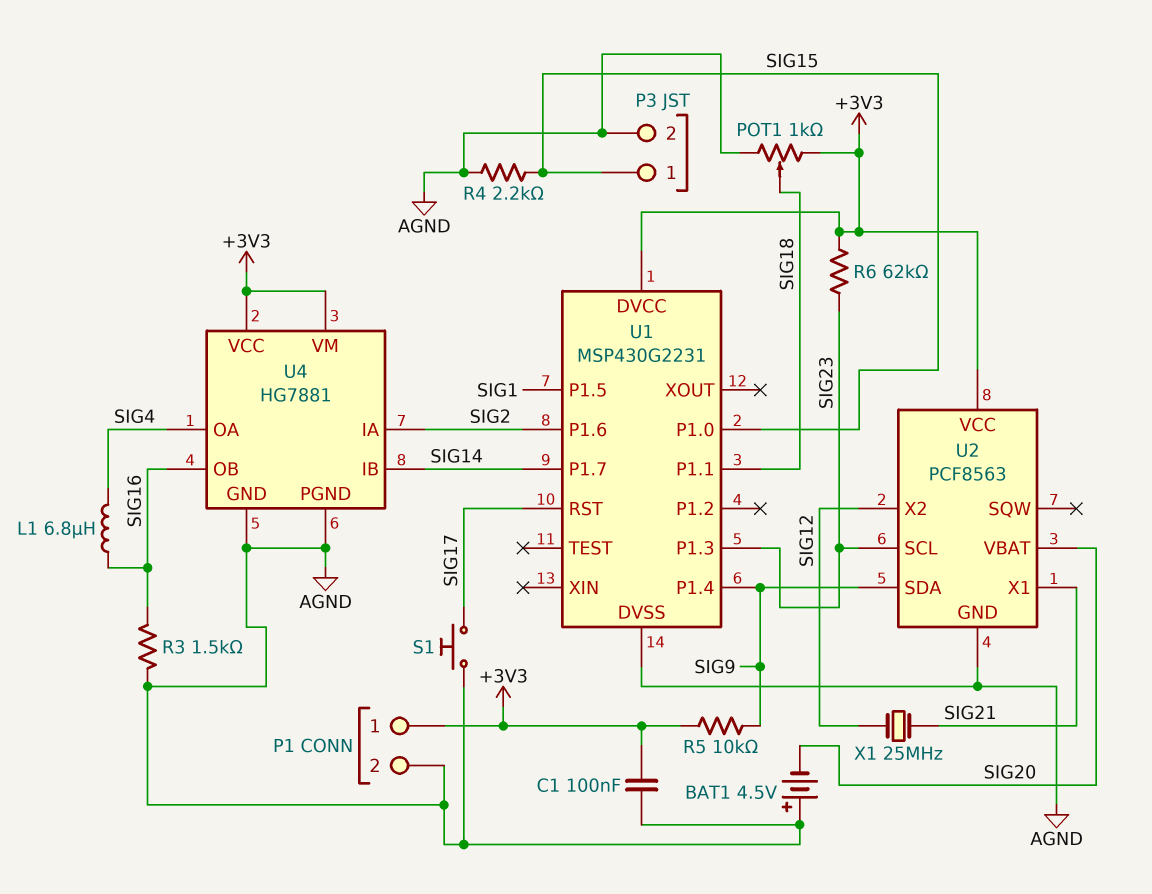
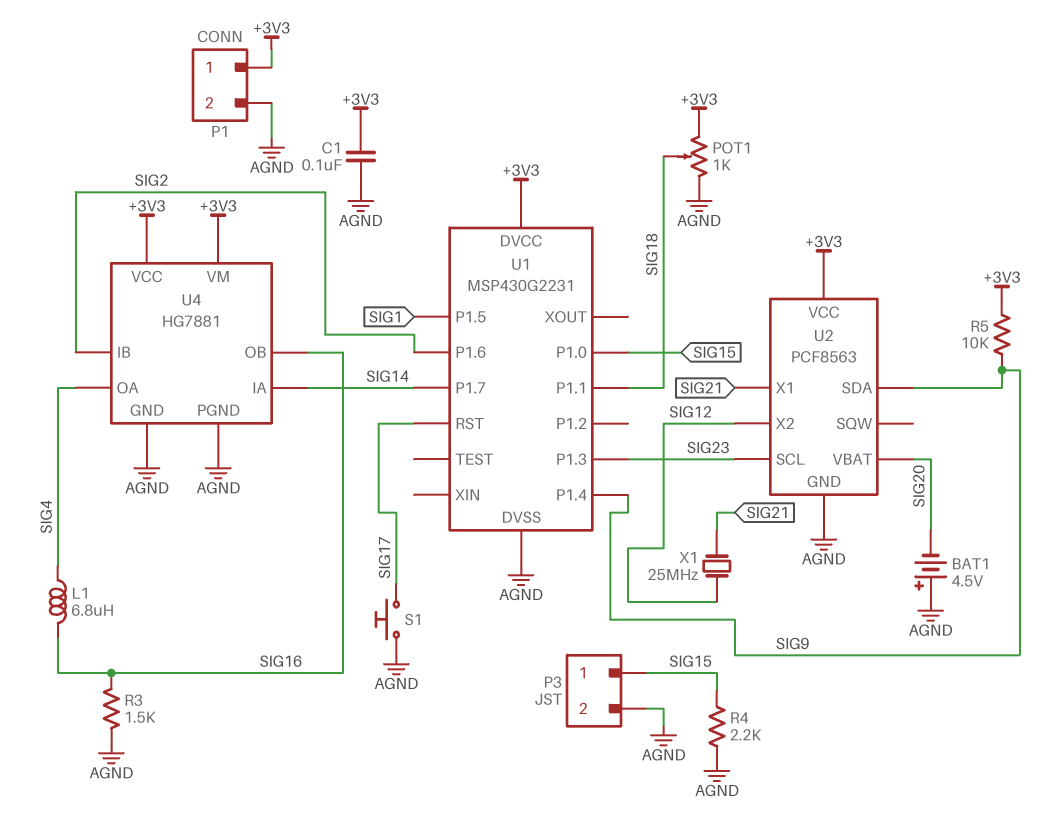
R6: 62k (+3V3, SIG23) -> none
U4 pin IA: SIG2 -> SIG14
U4 pin IB: SIG14 -> SIG2

